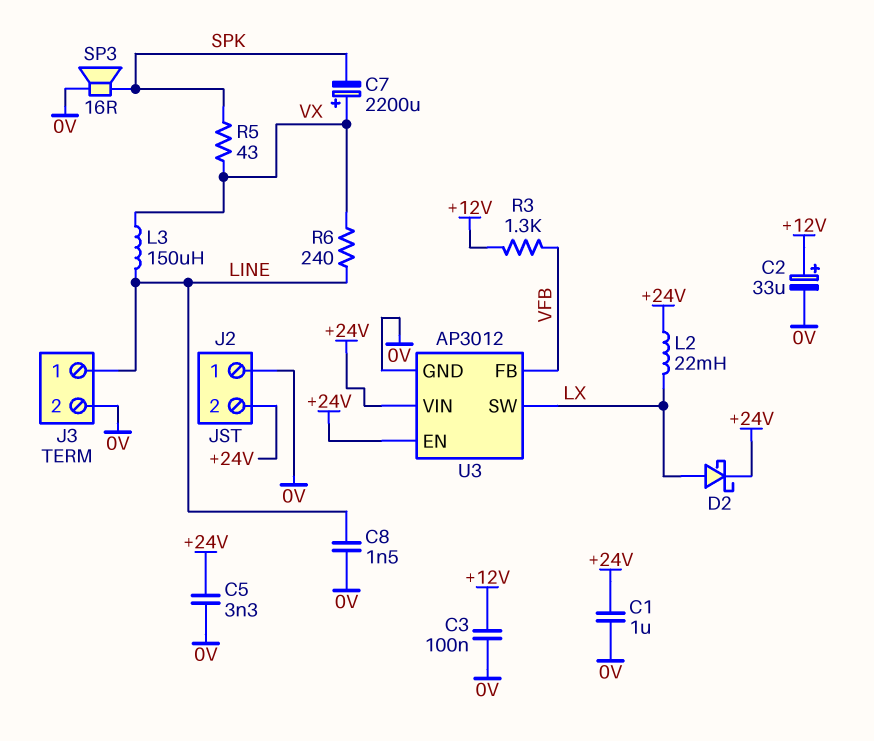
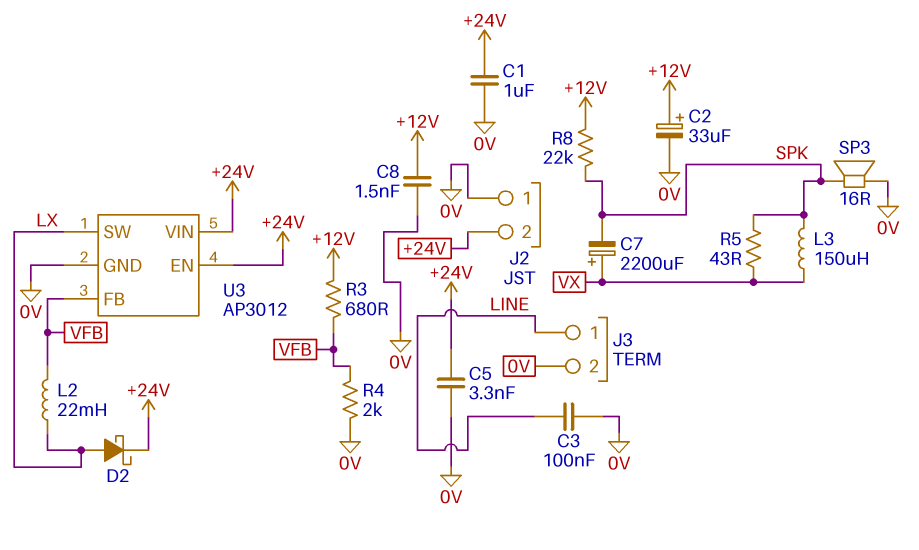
C3: 100nF (+12V, 0V) -> 100nF (0V, LINE)
C8: 1.5nF (0V, LINE) -> 1.5nF (+12V, 0V)
L2: 22mH (+24V, LX) -> 22mH (LX, VFB)
L3: 150uH (LINE, VX) -> 150uH (SPK, VX)
R3: 1.3k (+12V, VFB) -> 680 (+12V, VFB)
R4: none -> 2k (0V, VFB)
R6: 240 (LINE, VX) -> none
R8: none -> 22k (+12V, SPK)

